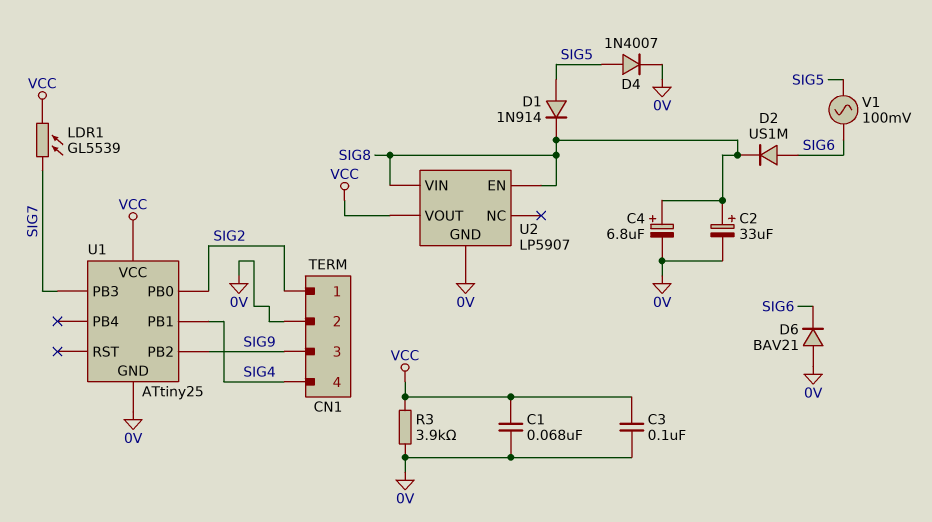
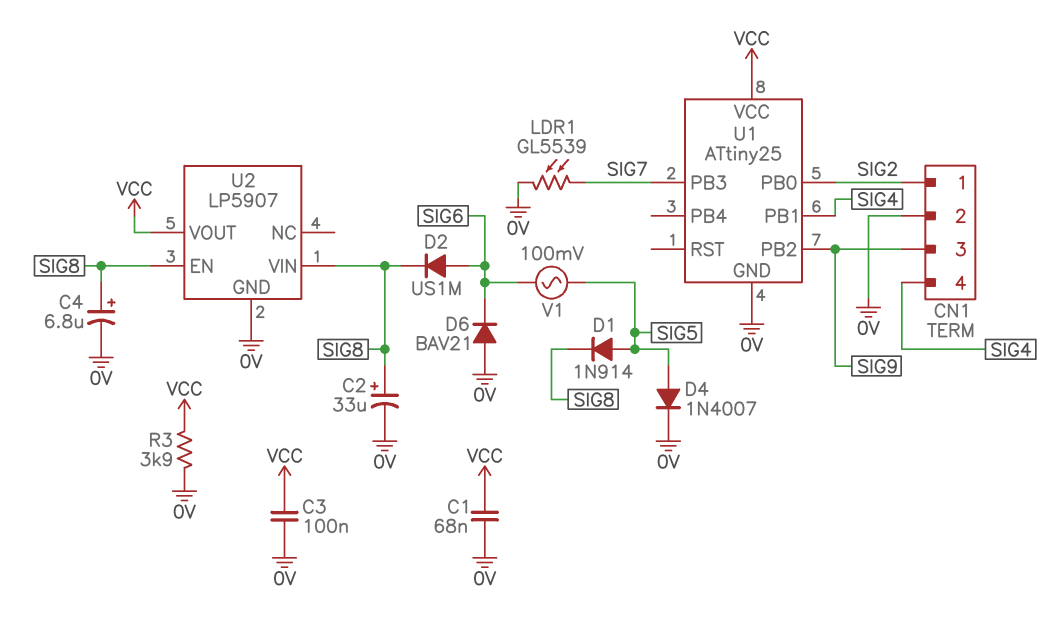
LDR1: GL5539 (SIG7, VCC) -> GL5539 (0V, SIG7)

